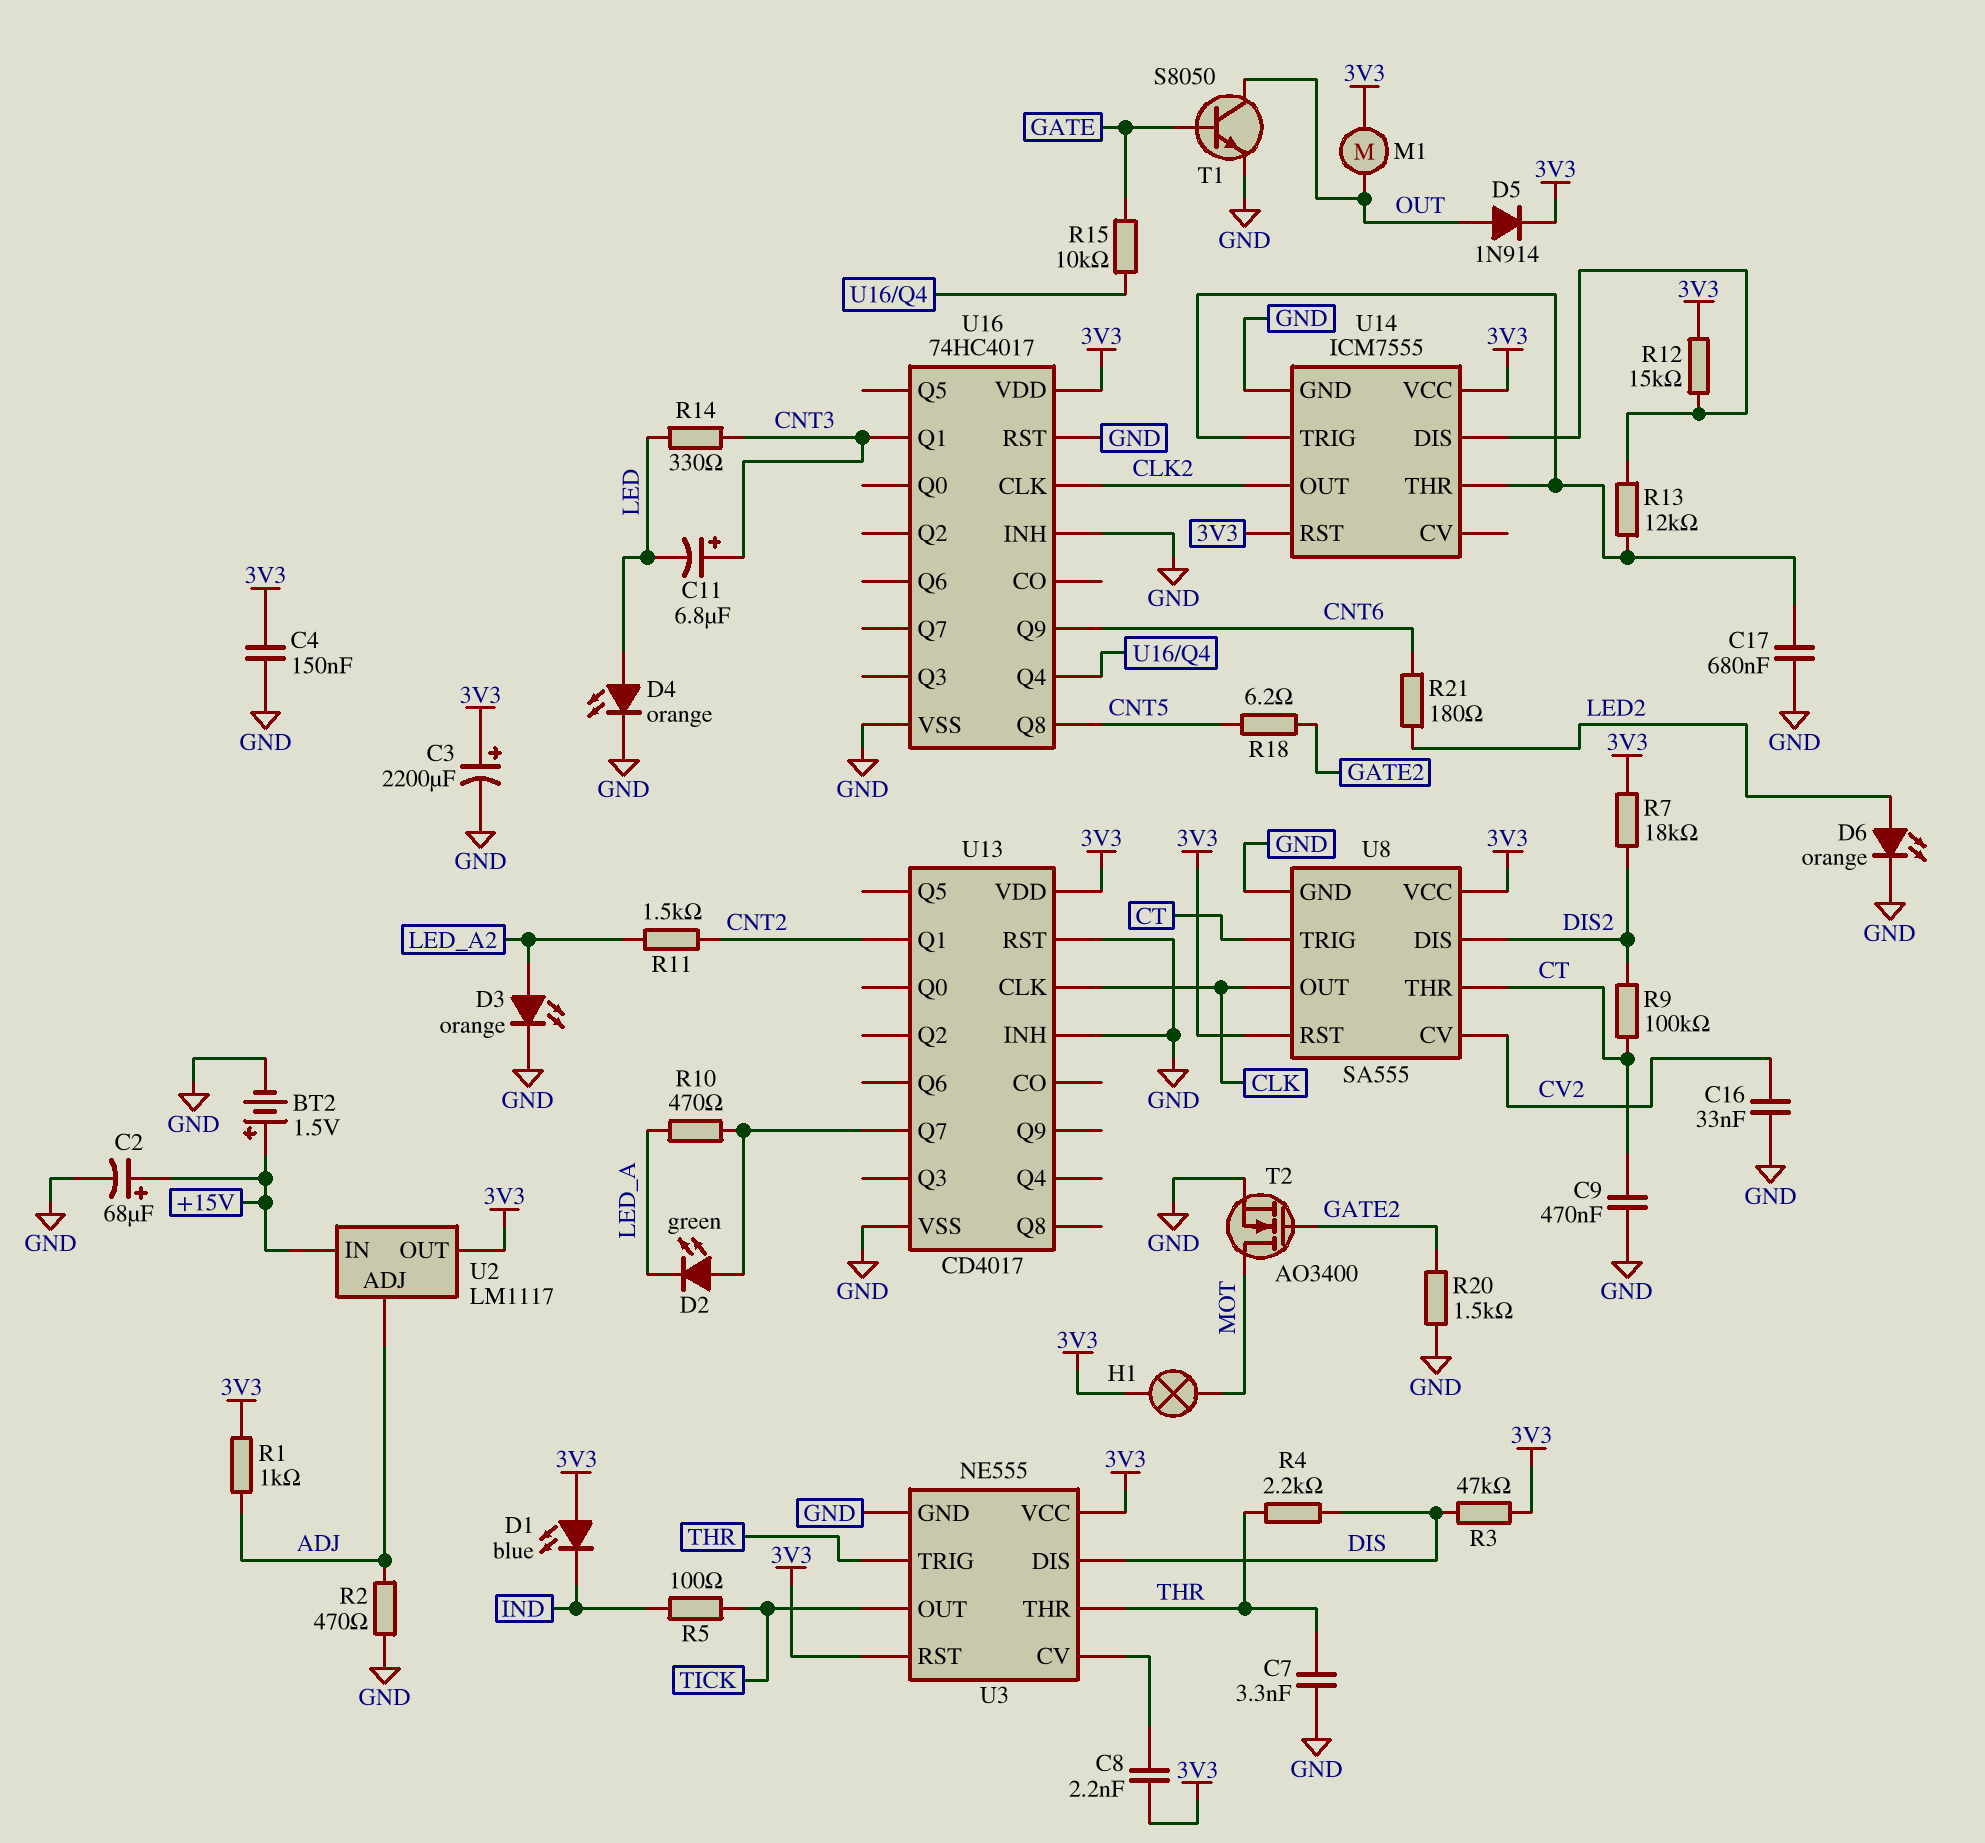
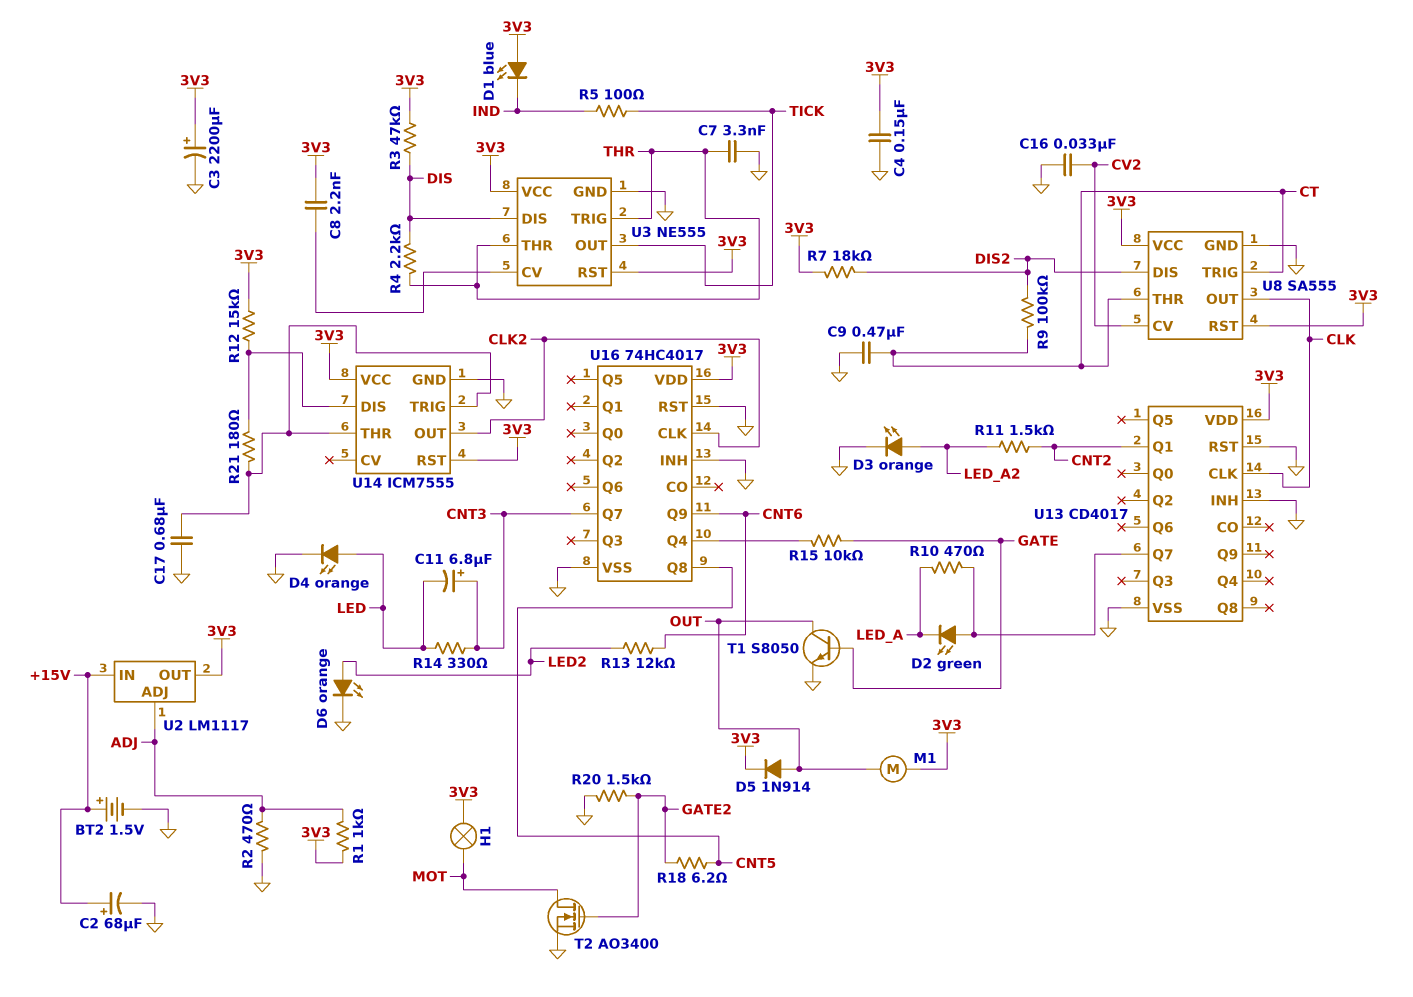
R13: 12k (U14/DIS, U14/THR) -> 12k (CNT6, LED2)
R21: 180 (CNT6, LED2) -> 180 (U14/DIS, U14/THR)
U16 pin Q1: CNT3 -> none
U16 pin Q7: none -> CNT3

